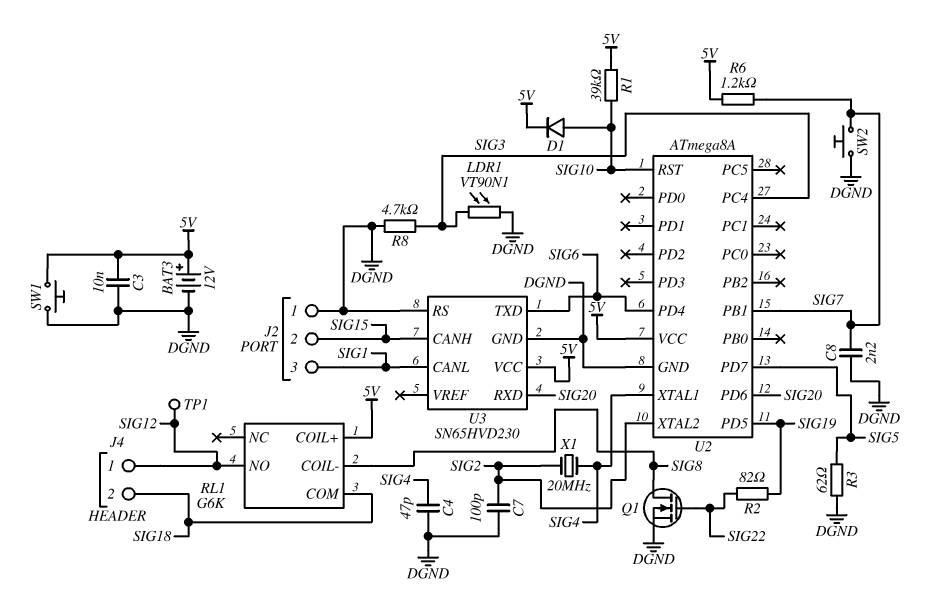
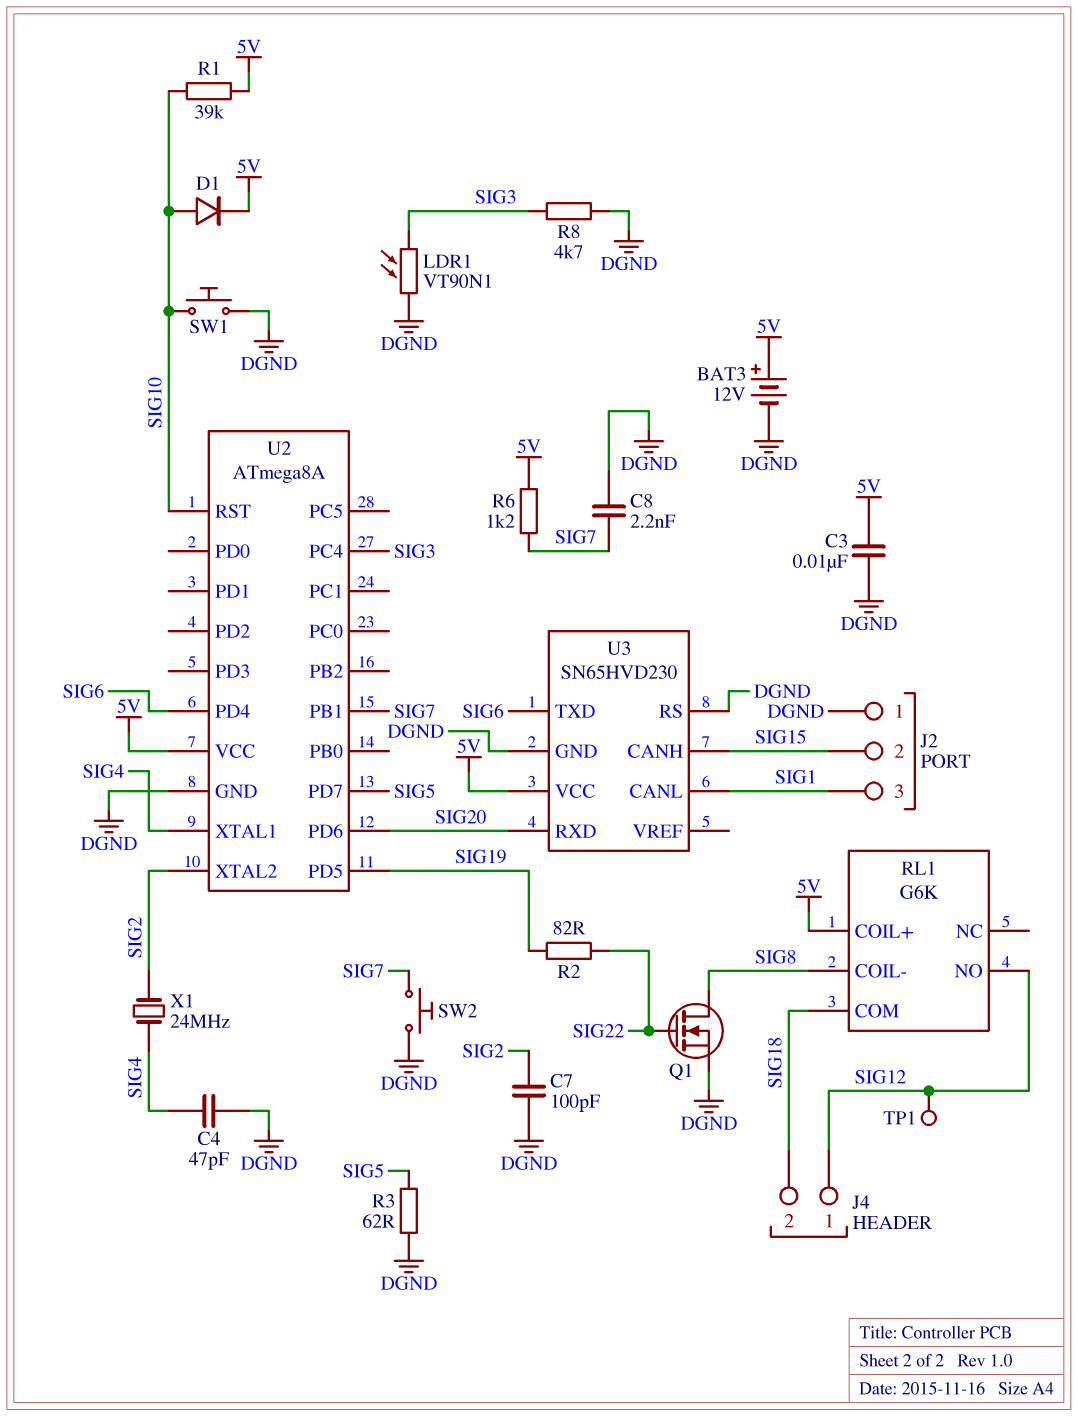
SW1: button (5V, DGND) -> button (DGND, SIG10)
X1: 20MHz (SIG2, SIG4) -> 24MHz (SIG2, SIG4)

